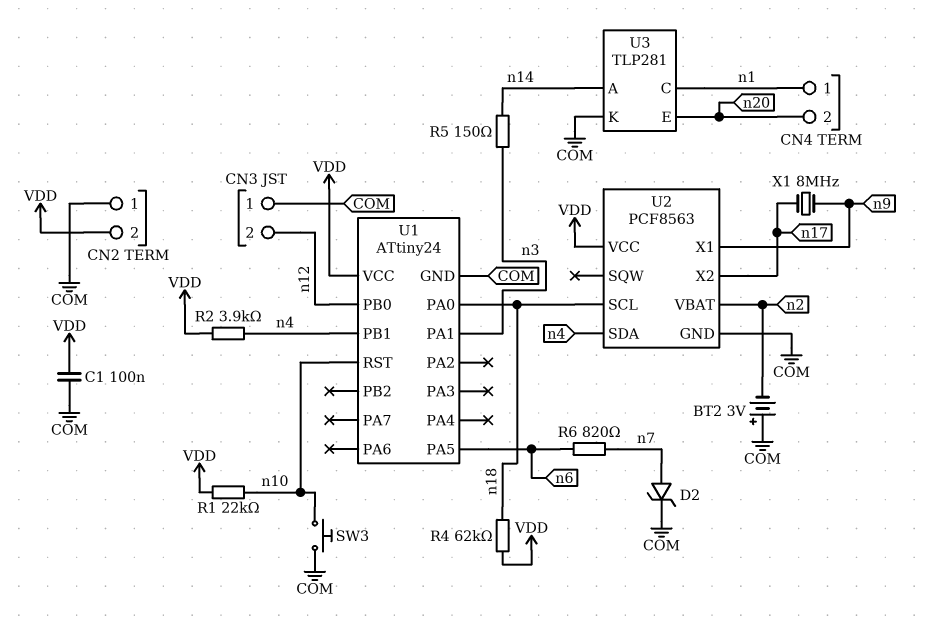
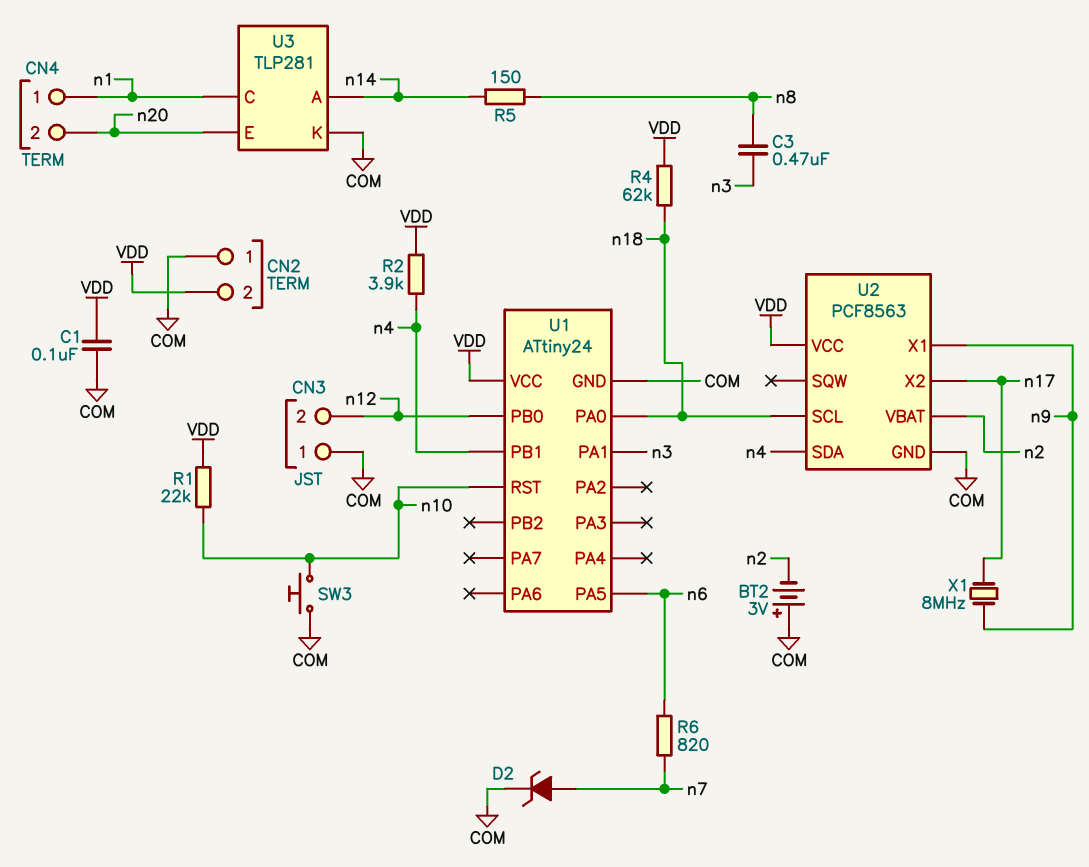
C3: none -> 470nF (n3, n8)
R5: 150 (n3, n14) -> 150 (n8, n14)

